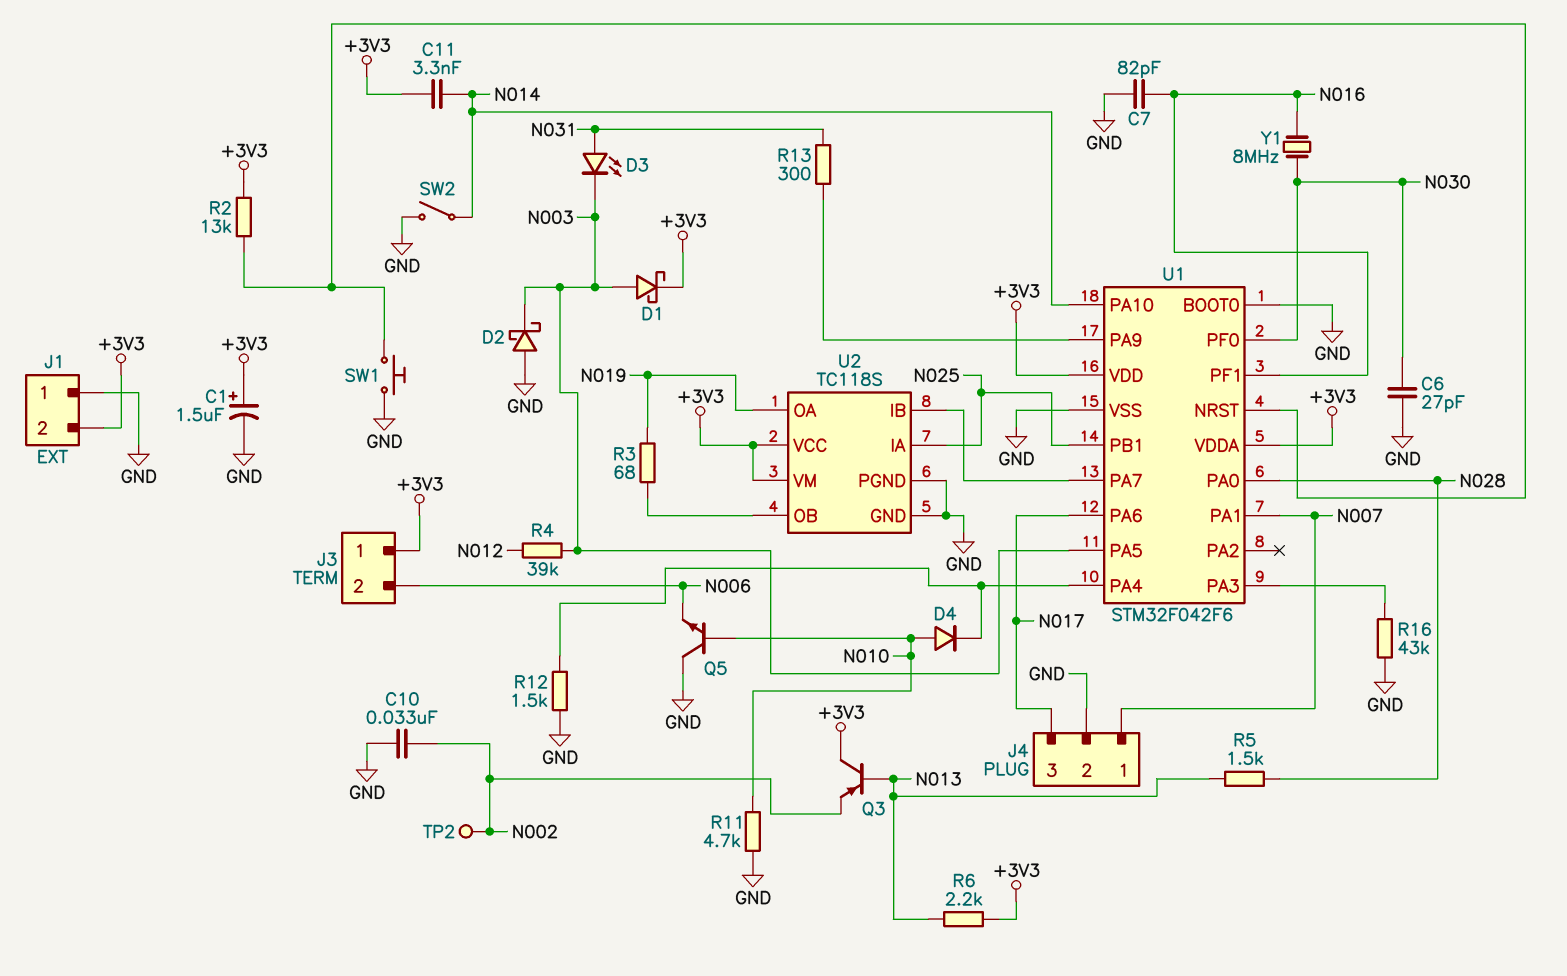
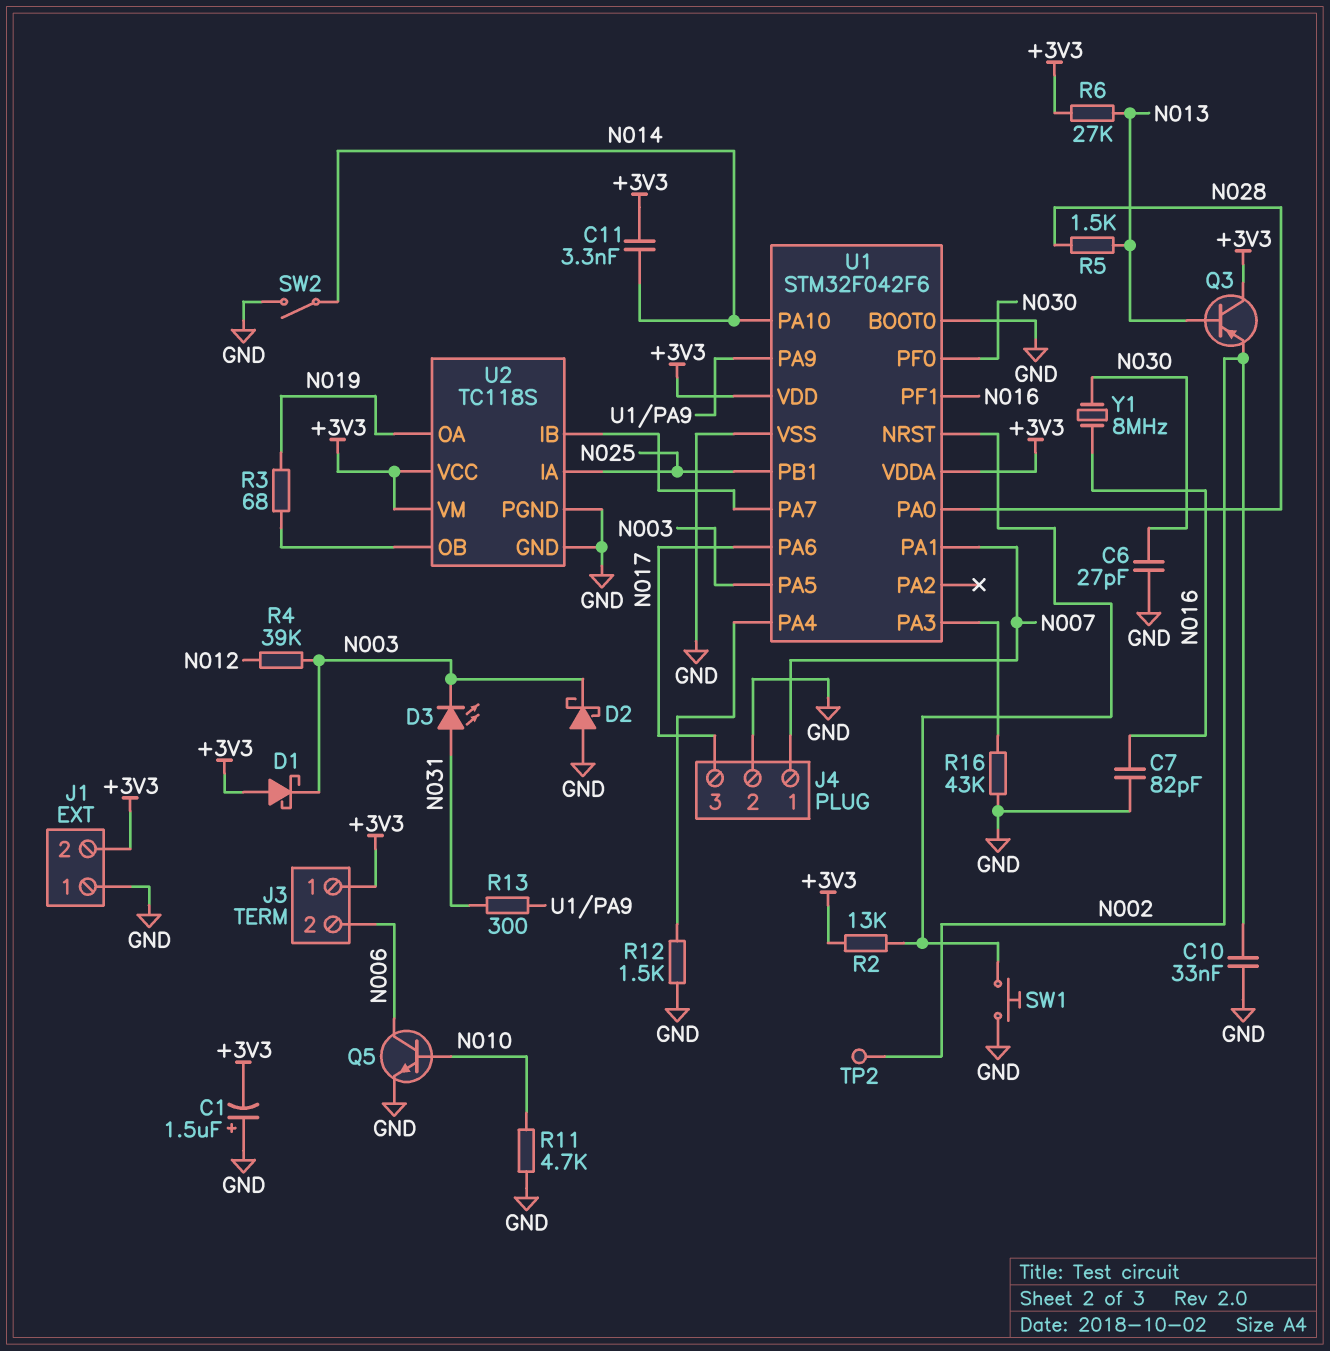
C1: 1.5uF (plus +3V3, minus GND) -> 1.5uF (plus GND, minus +3V3)
D1: schottky (A N003, K +3V3) -> schottky (A +3V3, K N003)
D4: diode (A N010, K U1/PA4) -> none
Q5: NPN (B N010, C GND, E N006) -> NPN (B N010, C N006, E GND)
R6: 2.2k (+3V3, N013) -> 27k (+3V3, N013)

